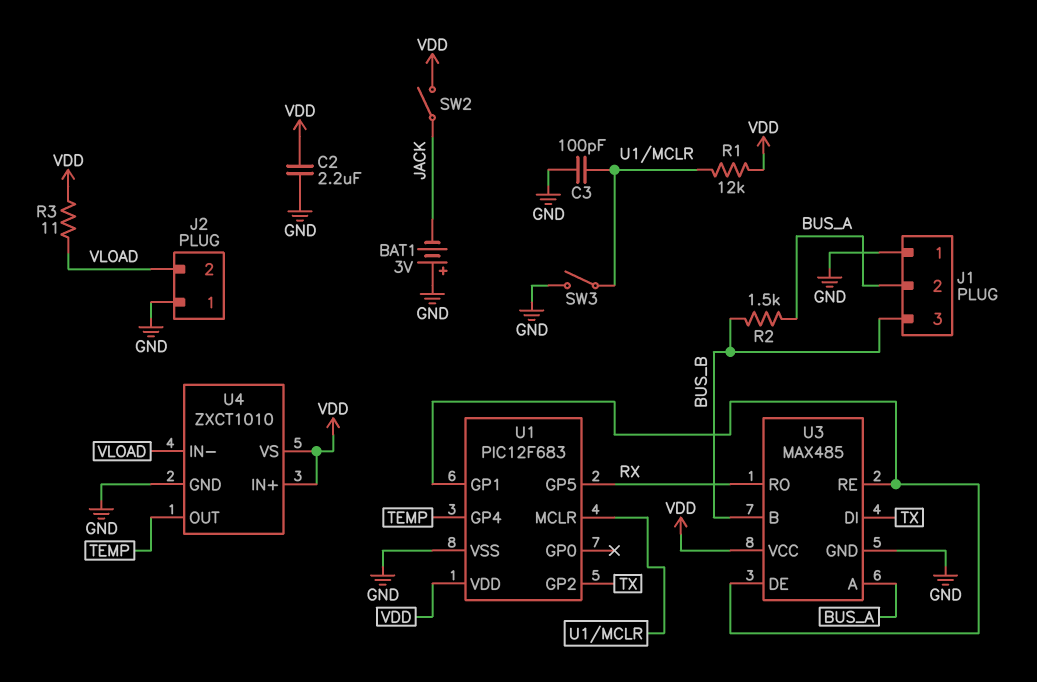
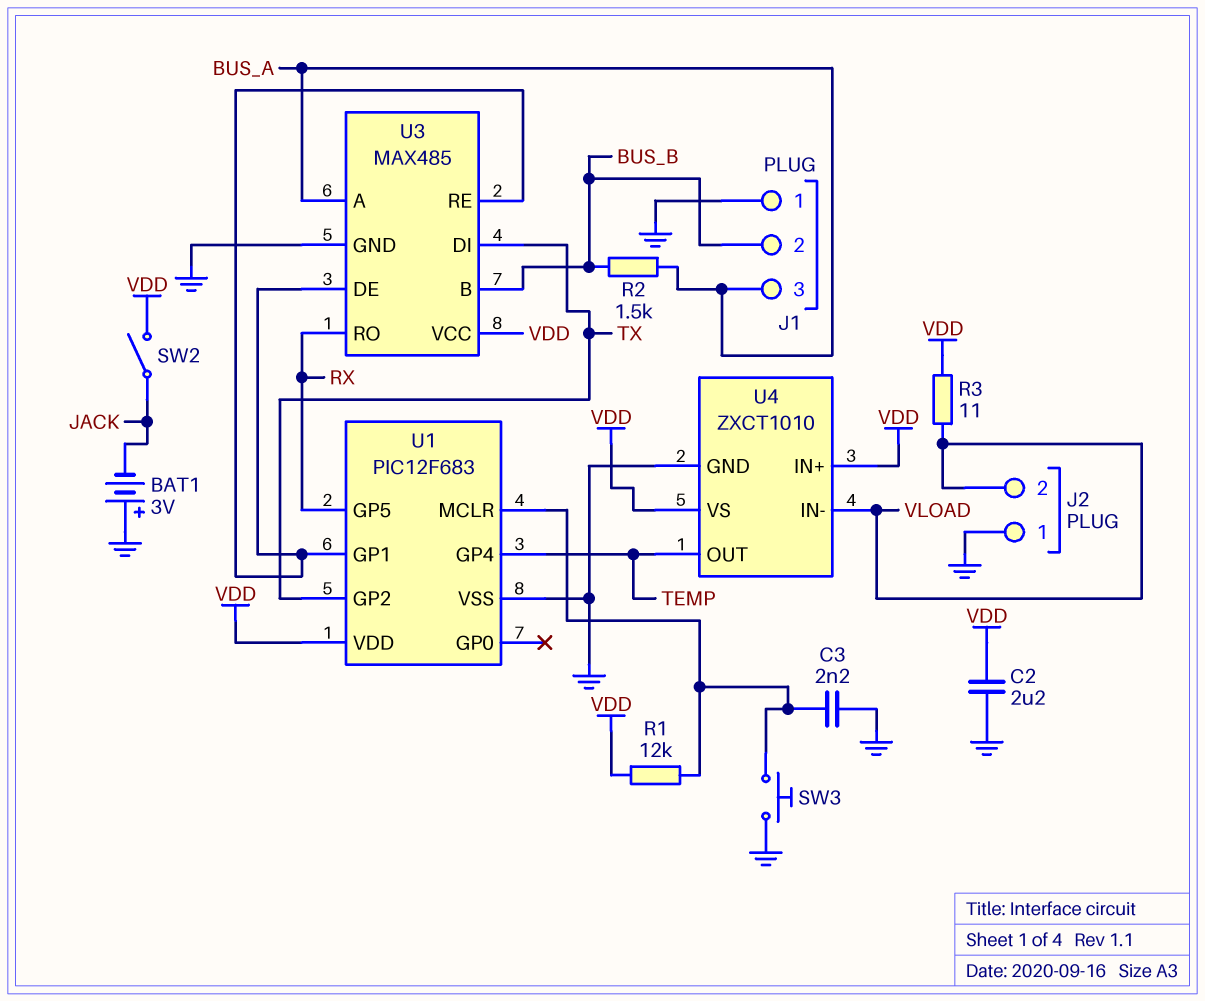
C3: 100pF (GND, U1/MCLR) -> 2.2nF (GND, U1/MCLR)
J1 pin 2: BUS_A -> BUS_B
J1 pin 3: BUS_B -> BUS_A
SW3: switch (GND, U1/MCLR) -> button (GND, U1/MCLR)

